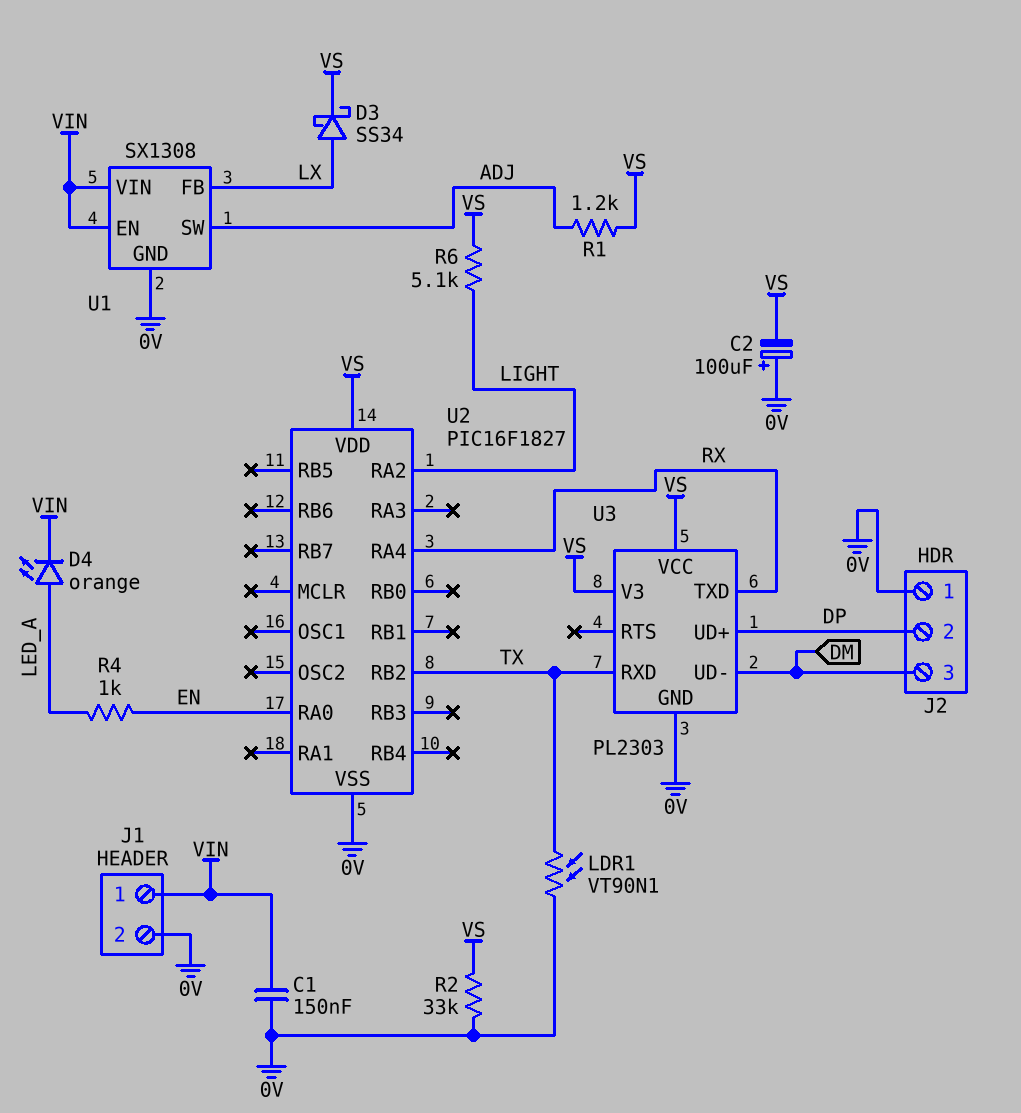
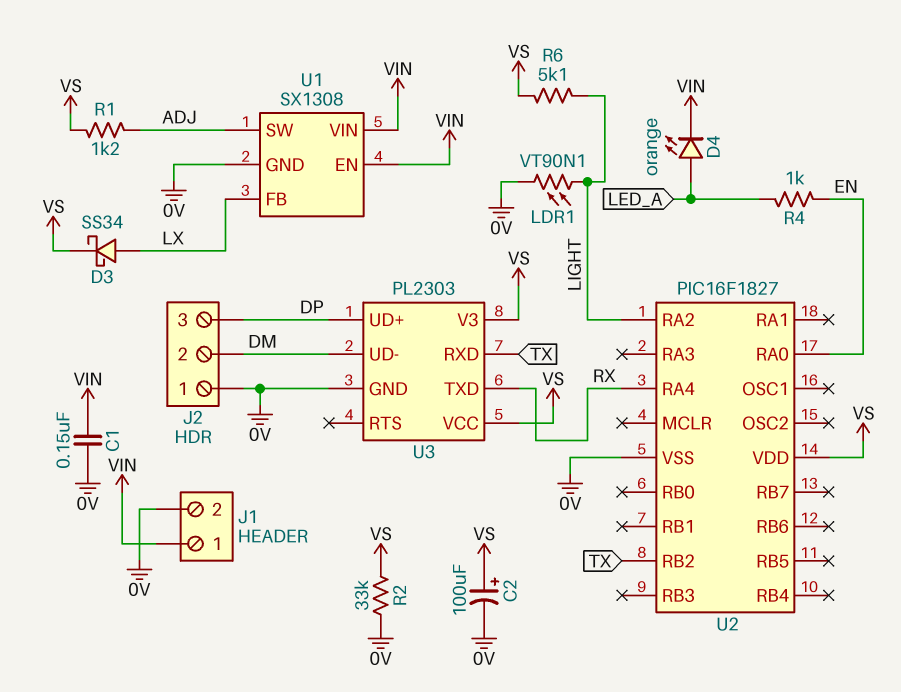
C2: 100uF (plus 0V, minus VS) -> 100uF (plus VS, minus 0V)
J2 pin 2: DP -> DM
J2 pin 3: DM -> DP
LDR1: VT90N1 (0V, TX) -> VT90N1 (0V, LIGHT)

